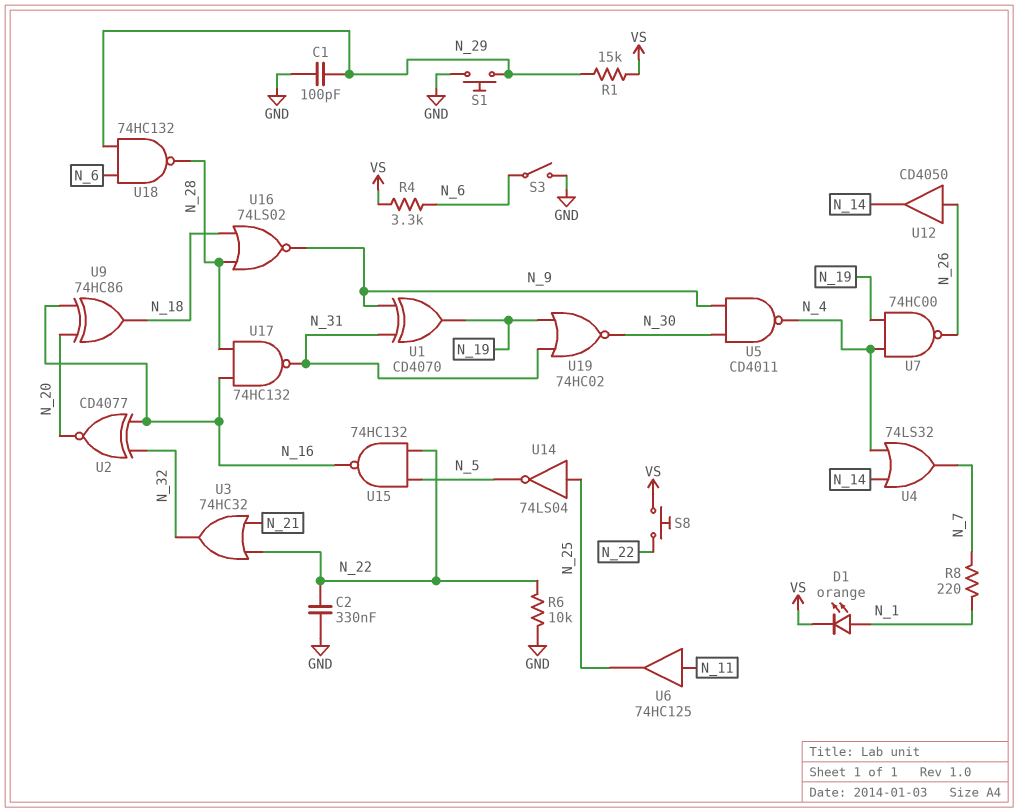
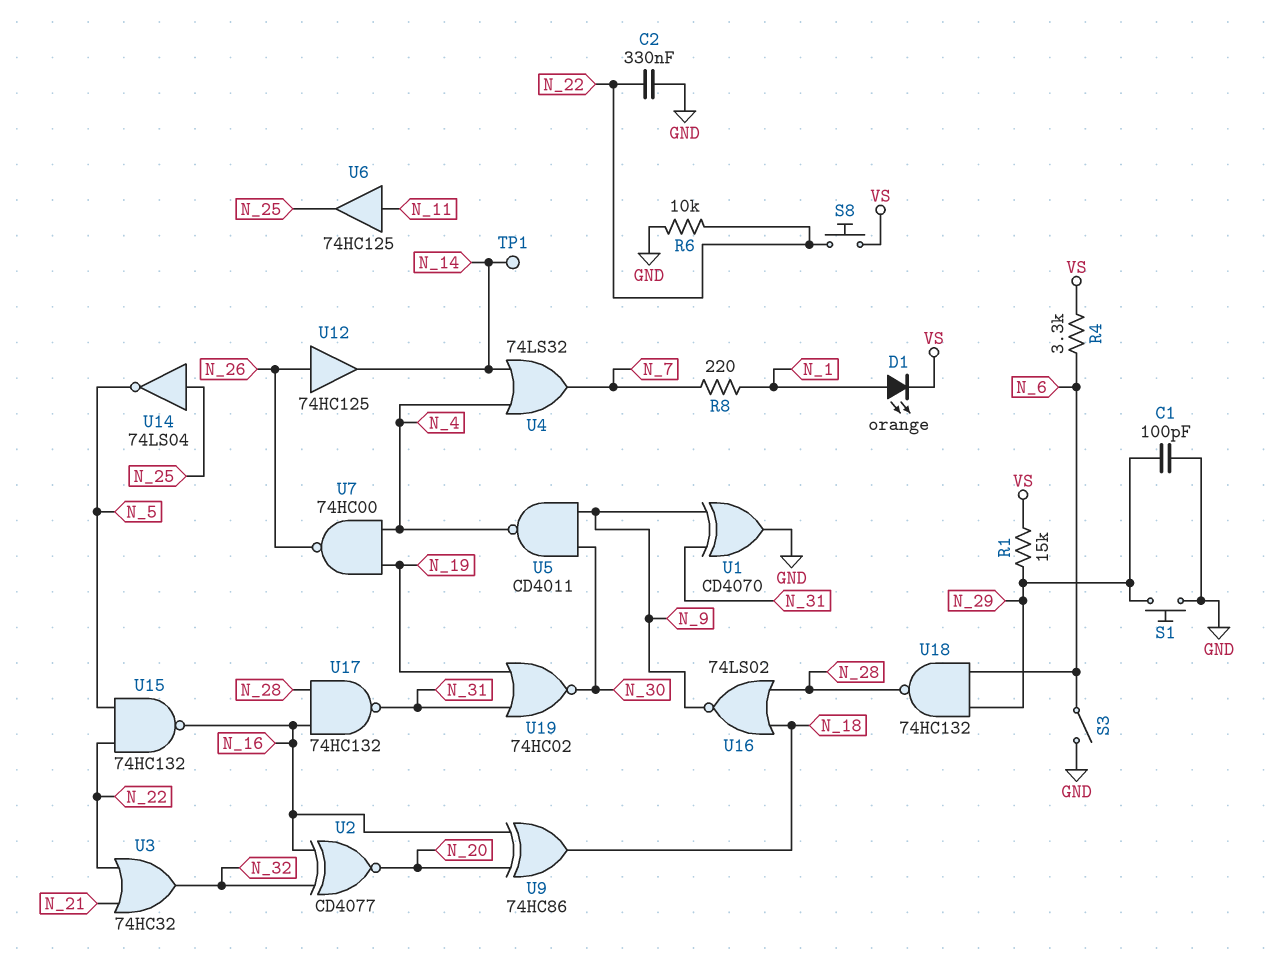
TP1: none -> test point (N_14)
U1: XOR CD4070 (in N_9, in N_31, out N_19) -> XOR CD4070 (in N_9, in N_31, out GND)
U12: buffer CD4050 (in N_26, out N_14) -> buffer 74HC125 (in N_26, out N_14)

